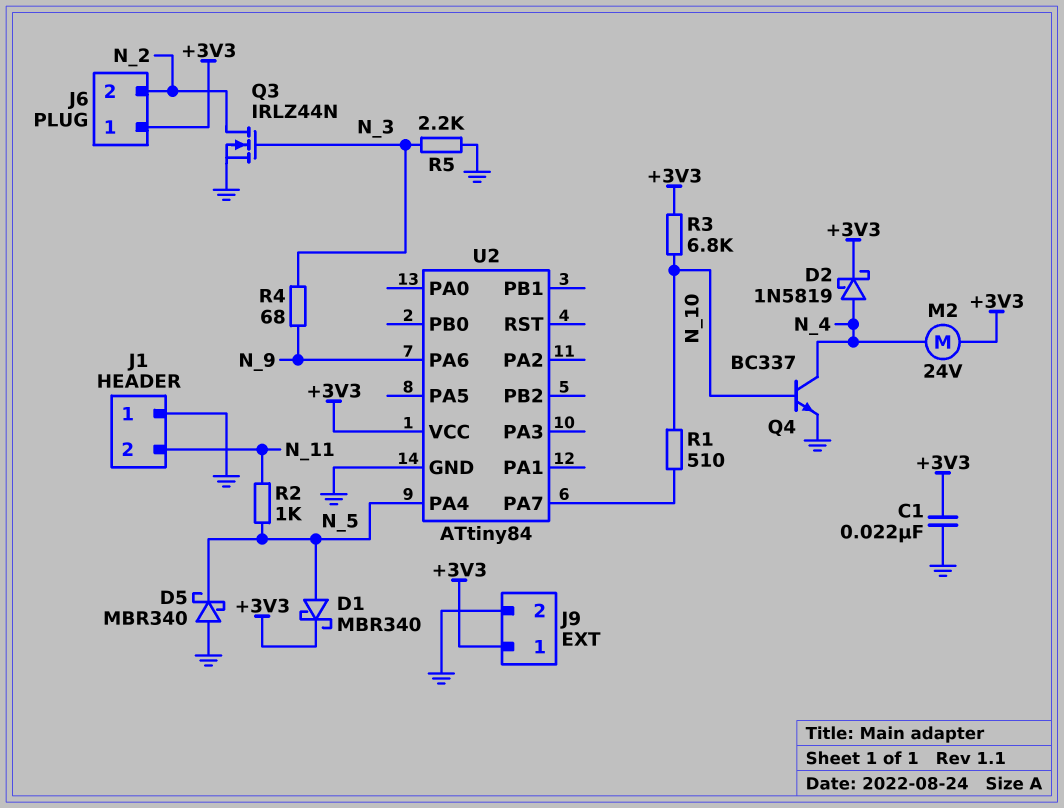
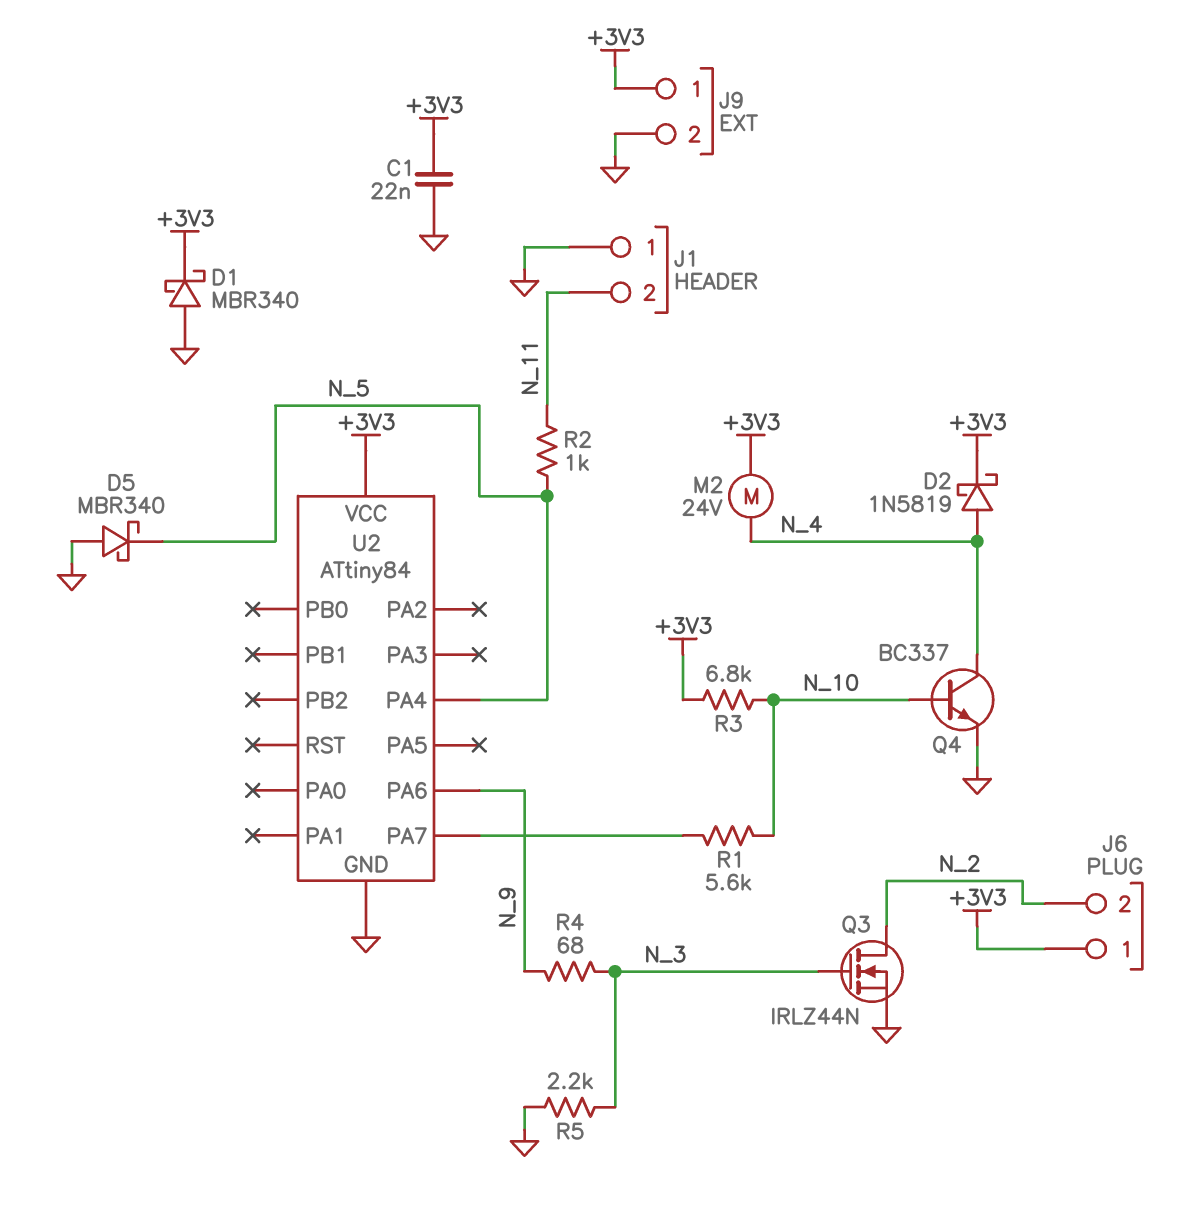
D1: schottky MBR340 (A N_5, K +3V3) -> schottky MBR340 (A GND, K +3V3)
R1: 510 (N_10, U2/PA7) -> 5.6k (N_10, U2/PA7)

